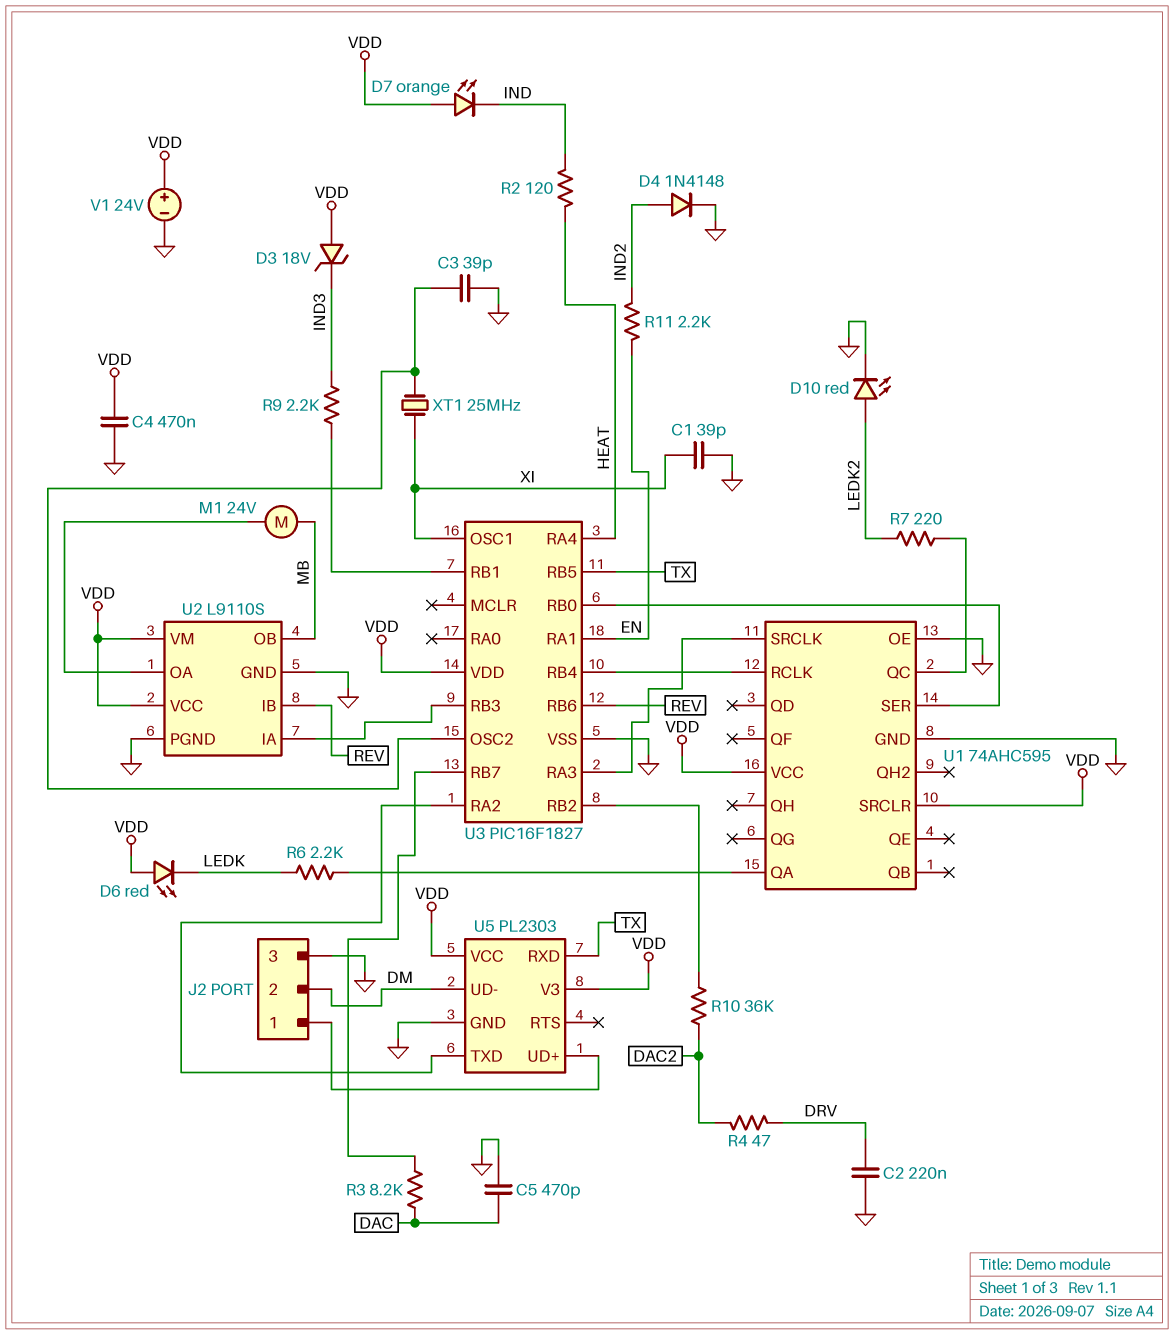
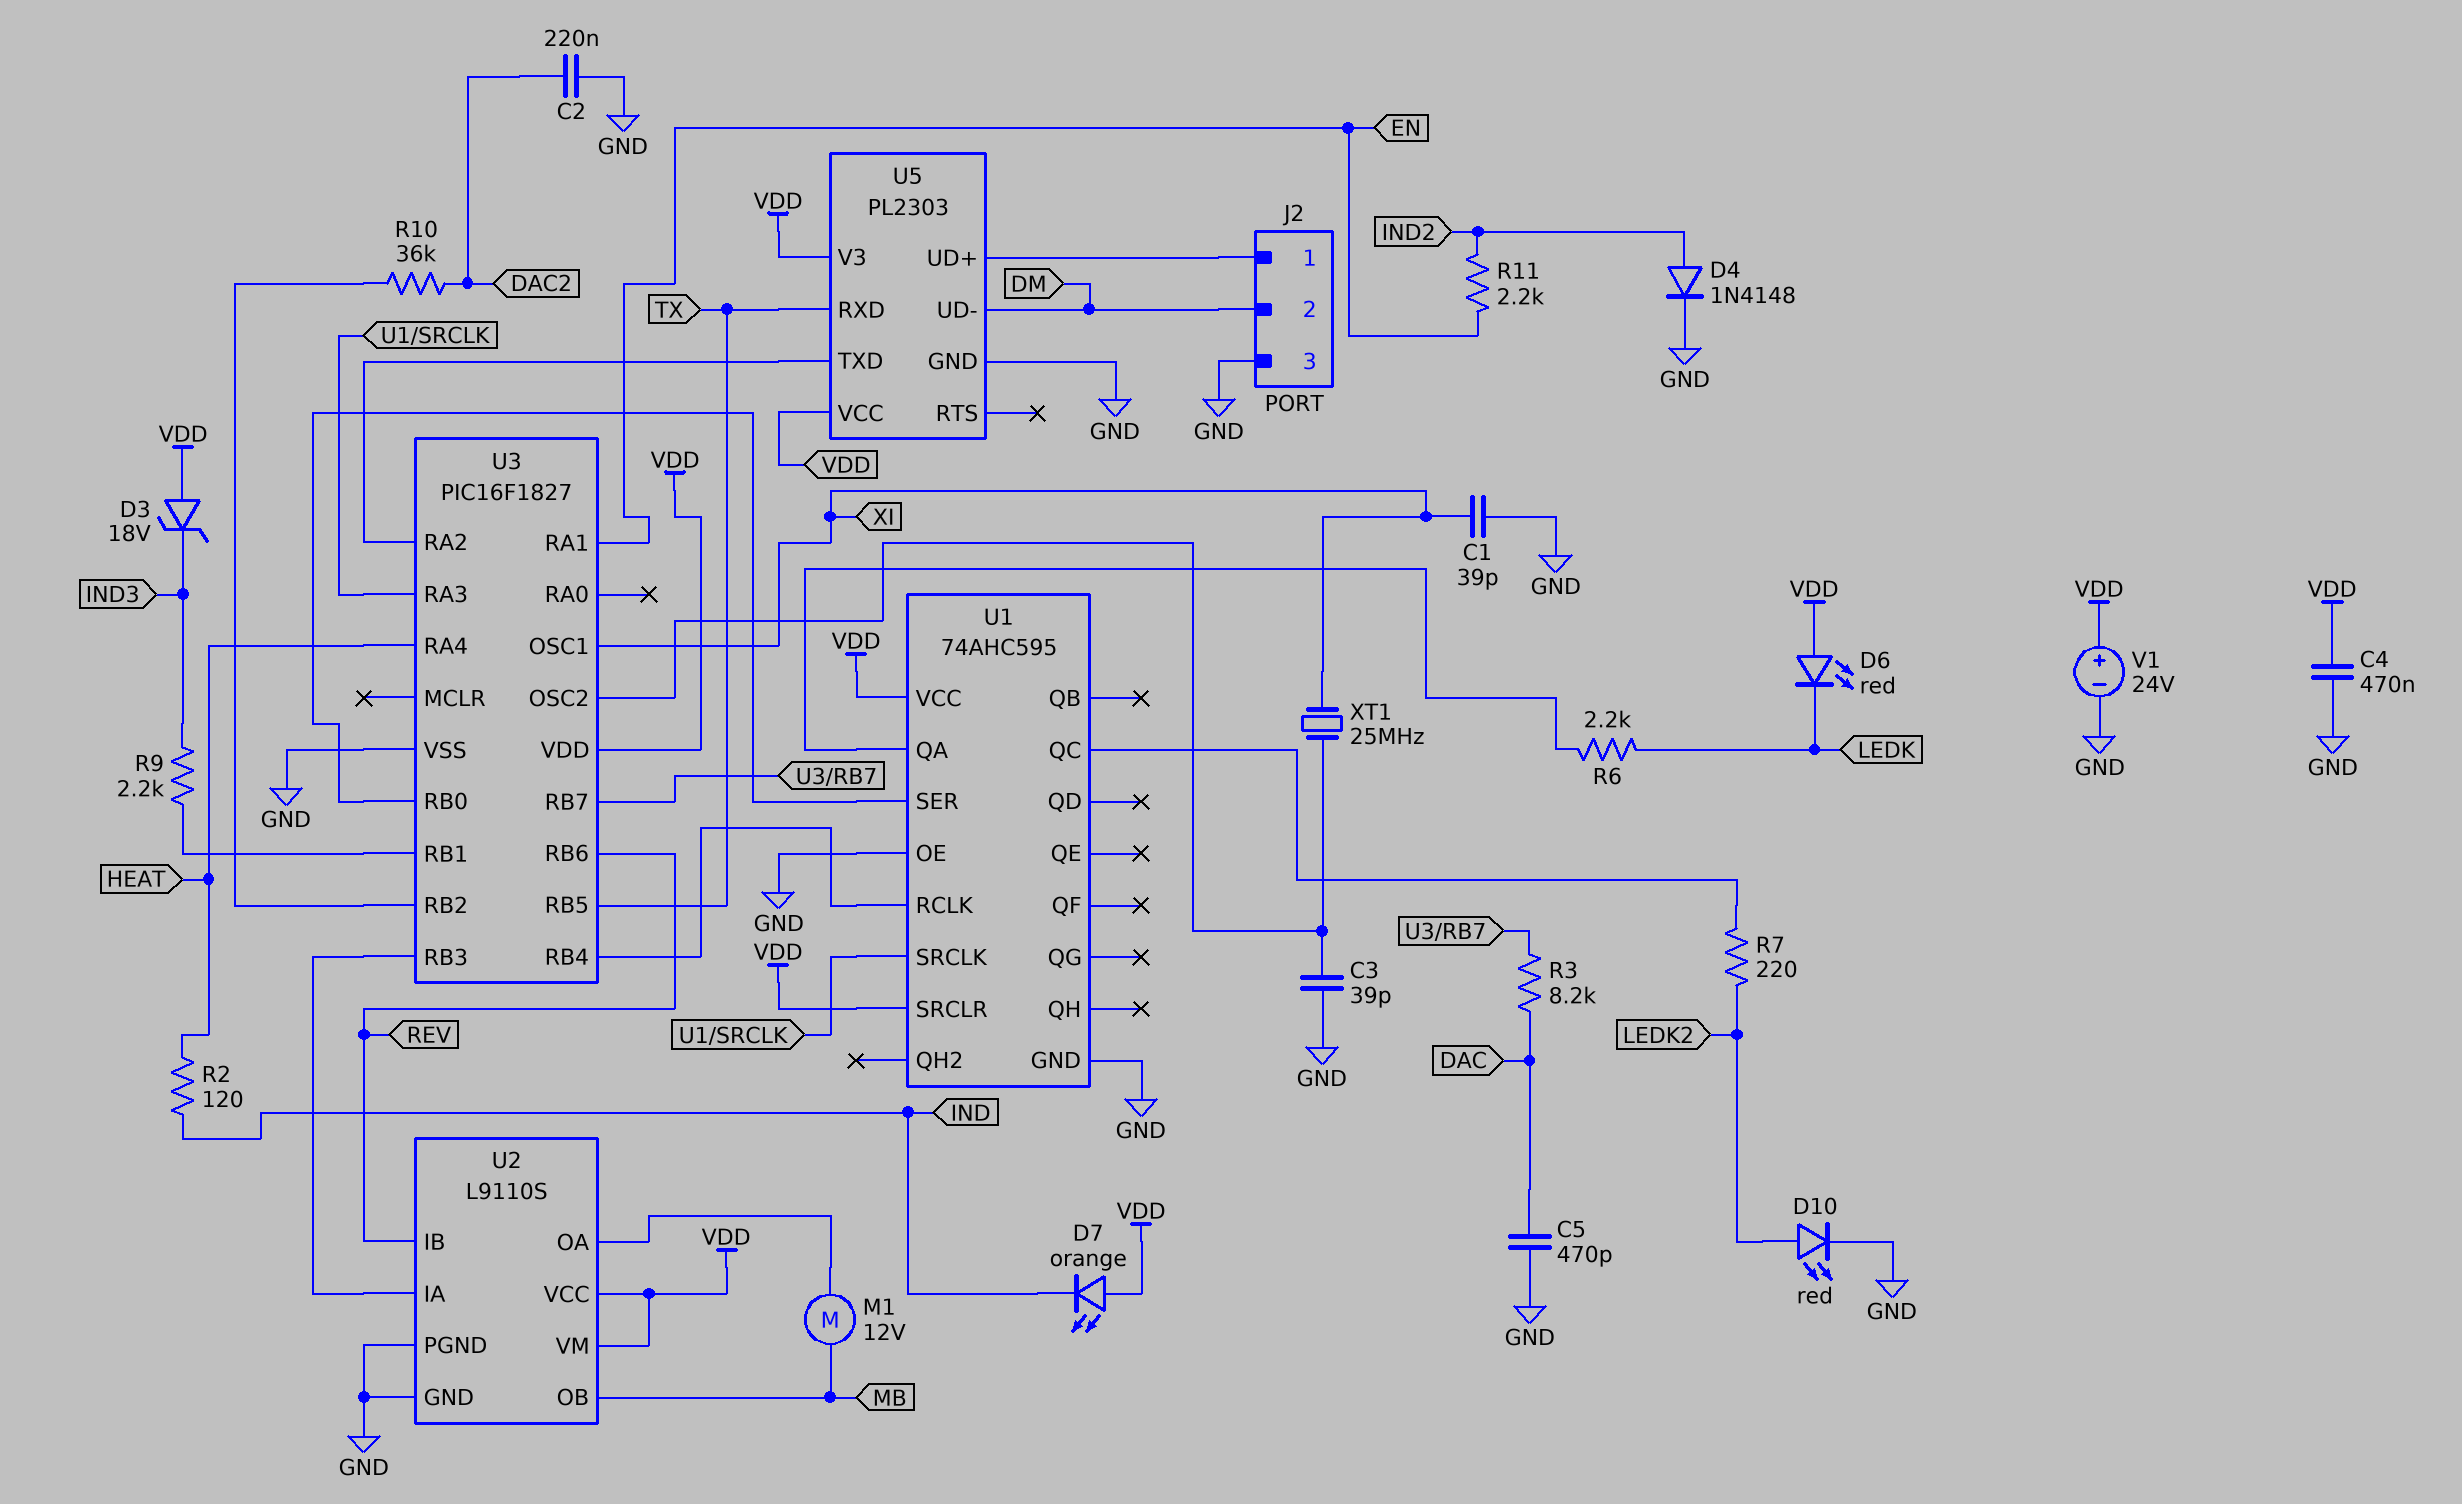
C2: 220nF (DRV, GND) -> 220nF (DAC2, GND)
M1: motor 24V (MB, U2/OA) -> motor 12V (MB, U2/OA)
R4: 47 (DAC2, DRV) -> none

